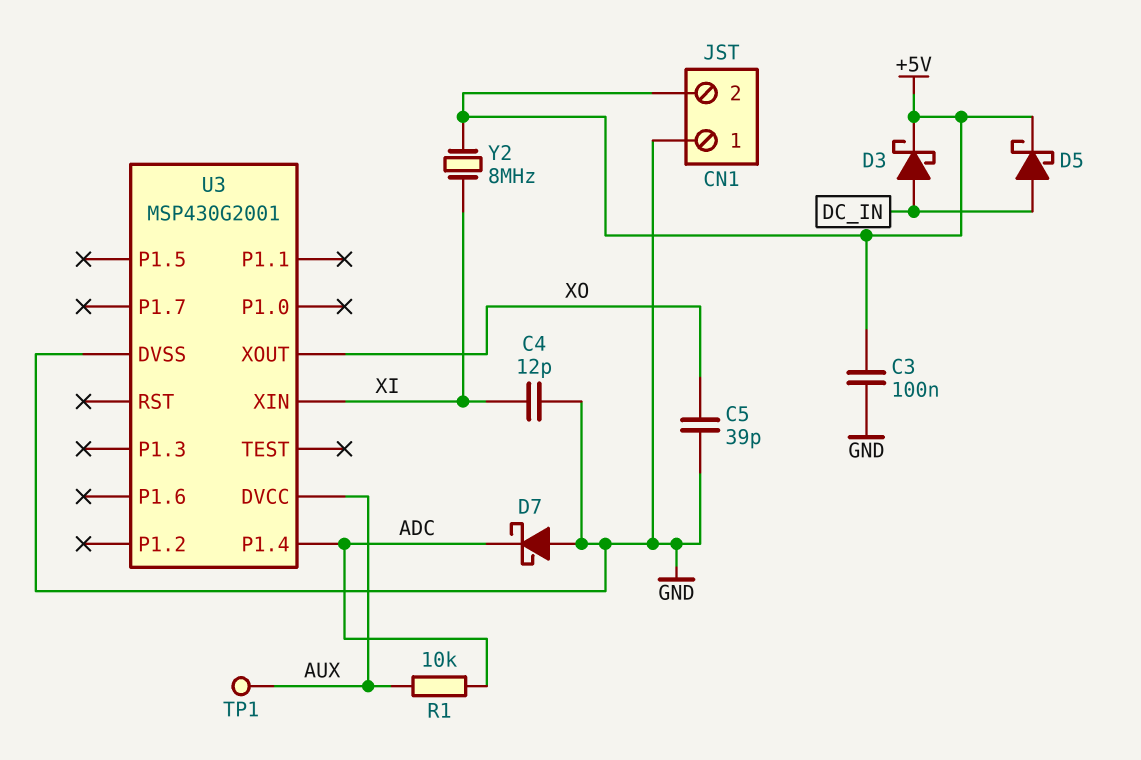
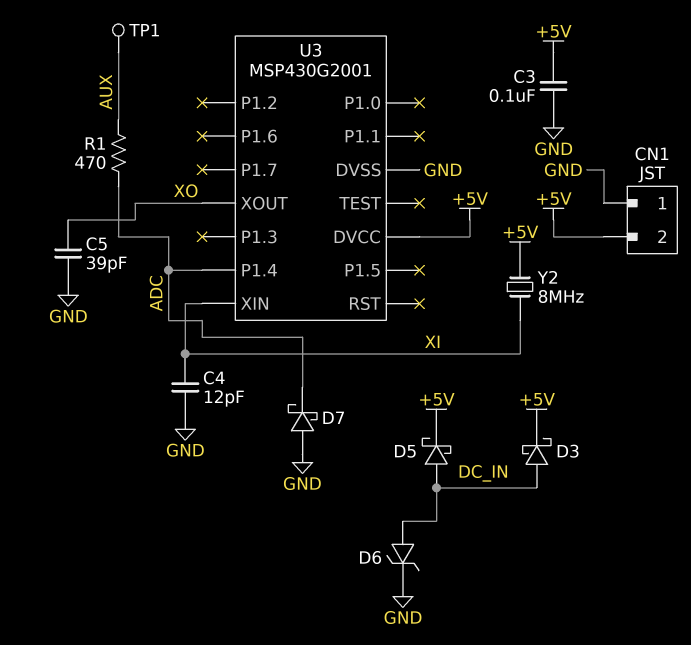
D6: none -> zener (A DC_IN, K GND)
R1: 10k (ADC, AUX) -> 470 (ADC, AUX)
U3 pin DVCC: AUX -> +5V

